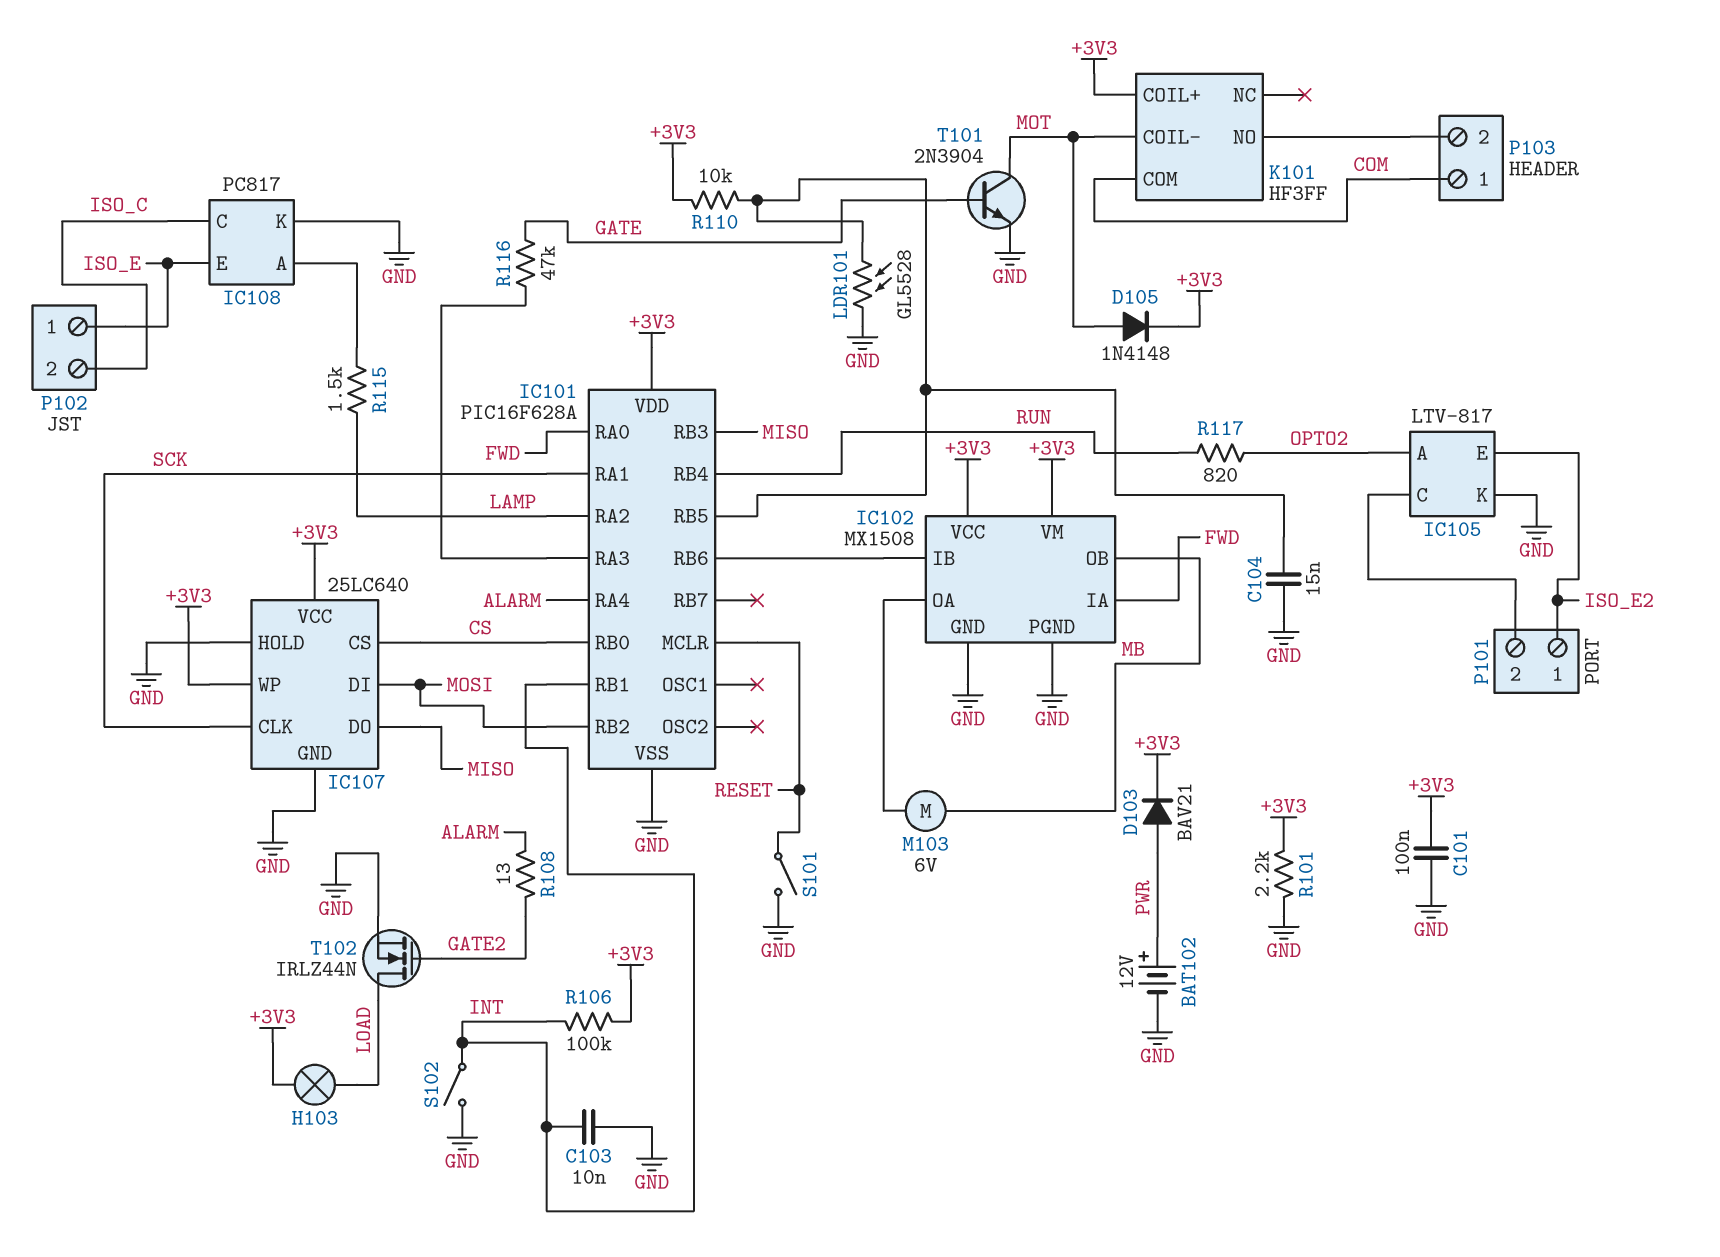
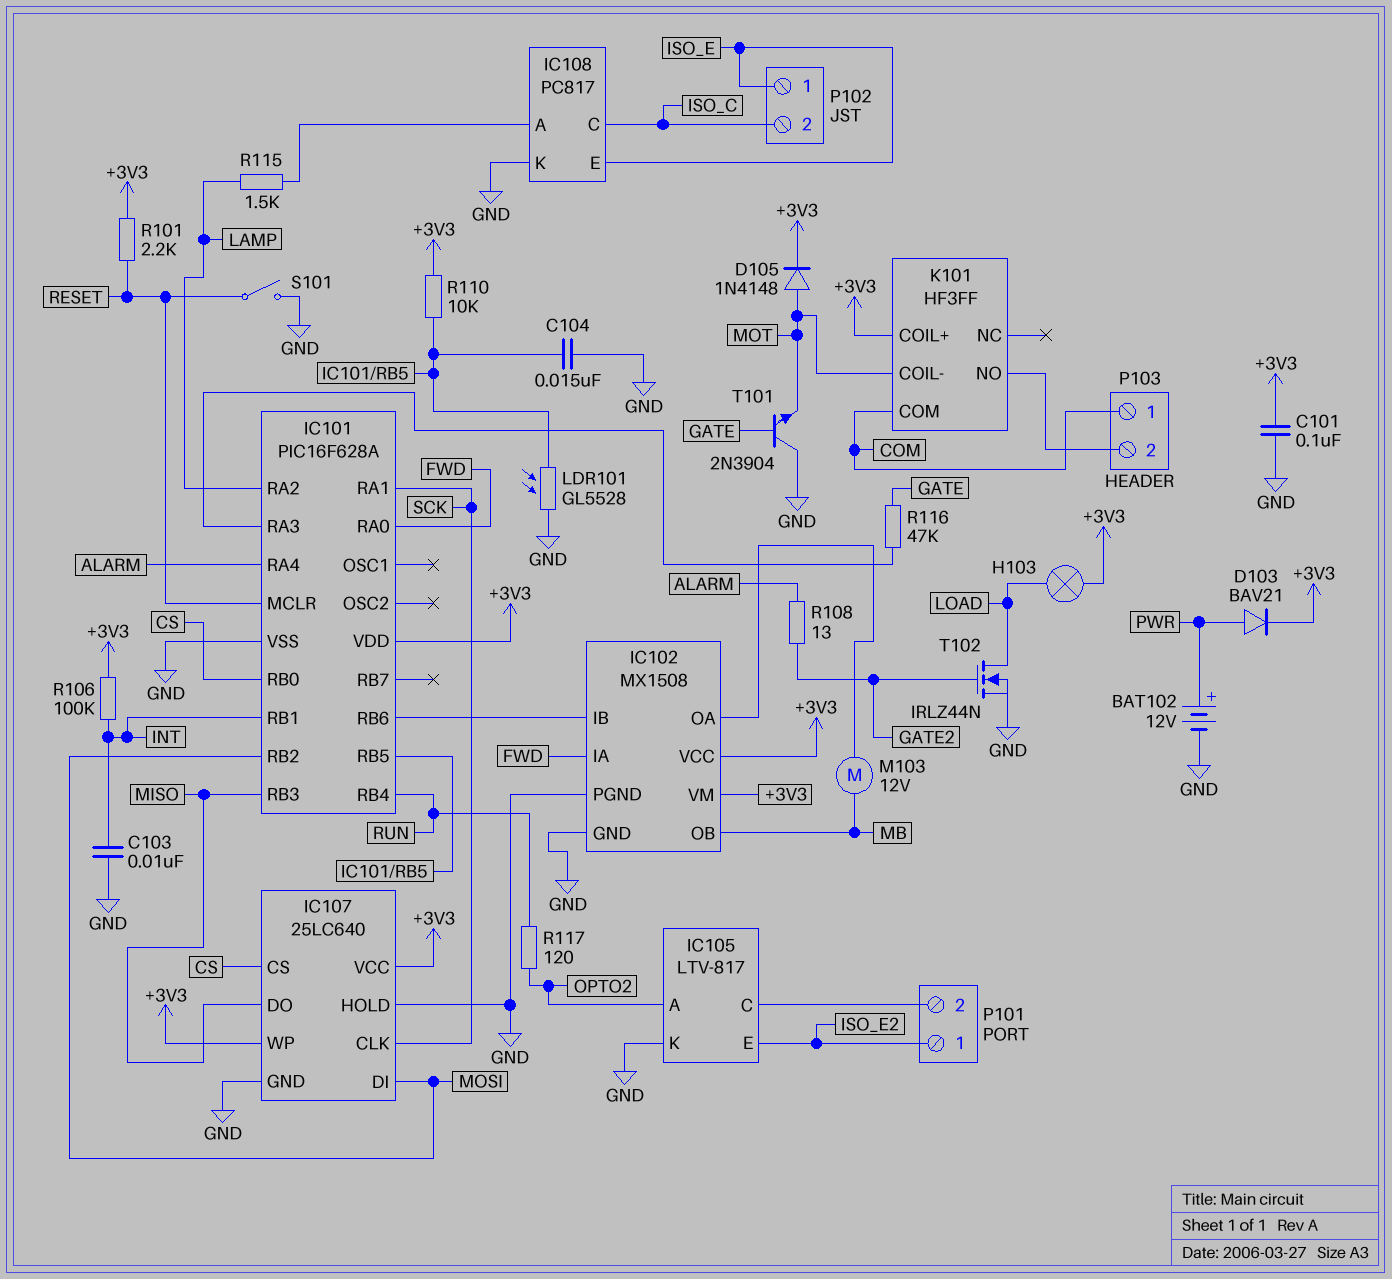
M103: motor 6V (IC102/OA, MB) -> motor 12V (IC102/OA, MB)
R101: 2.2k (+3V3, GND) -> 2.2k (+3V3, RESET)
R117: 820 (OPTO2, RUN) -> 120 (OPTO2, RUN)
S102: switch (GND, INT) -> none
T101: NPN 2N3904 (B GATE, C MOT, E GND) -> NPN 2N3904 (B GATE, C GND, E MOT)

